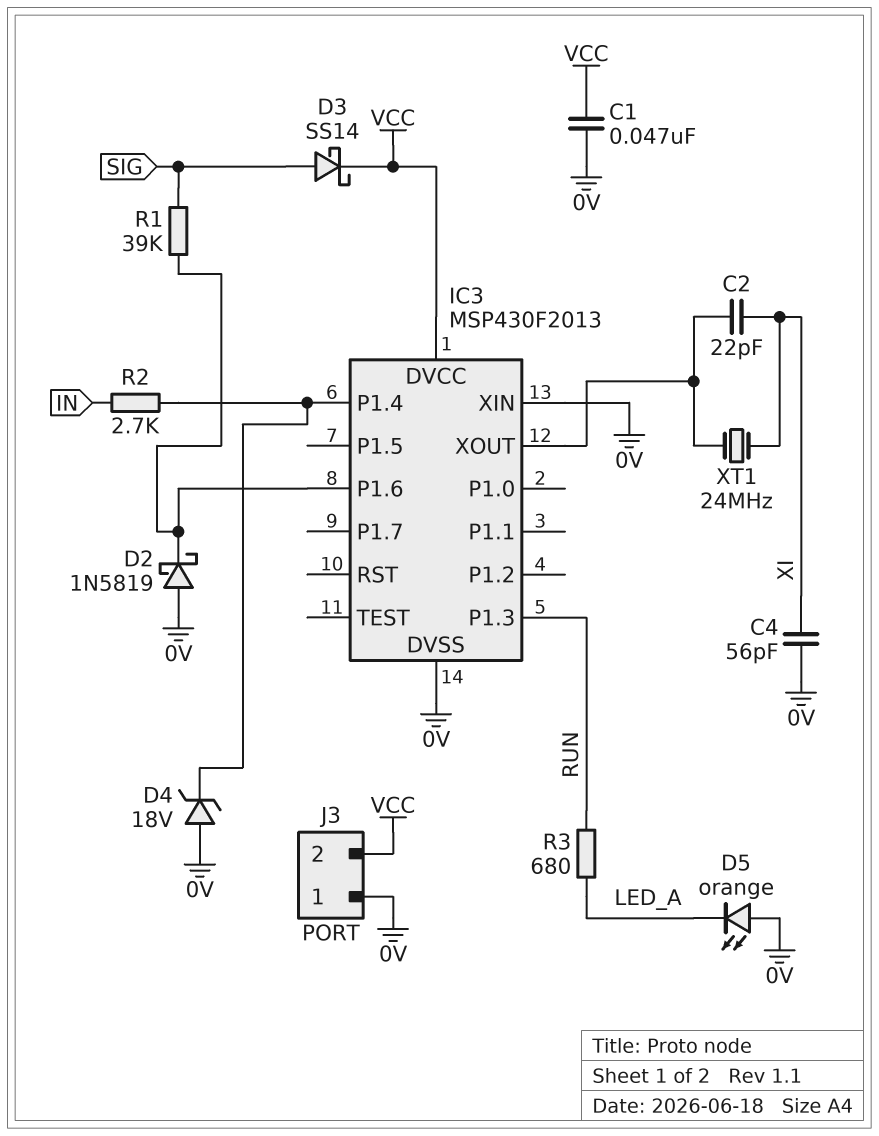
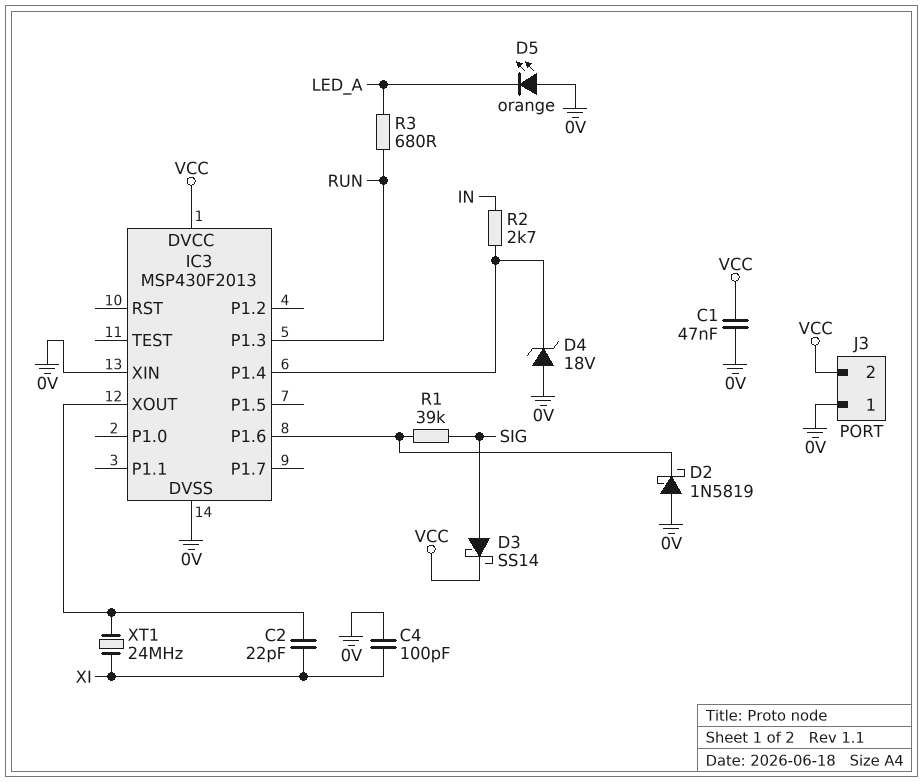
C4: 56pF (0V, XI) -> 100pF (0V, XI)

